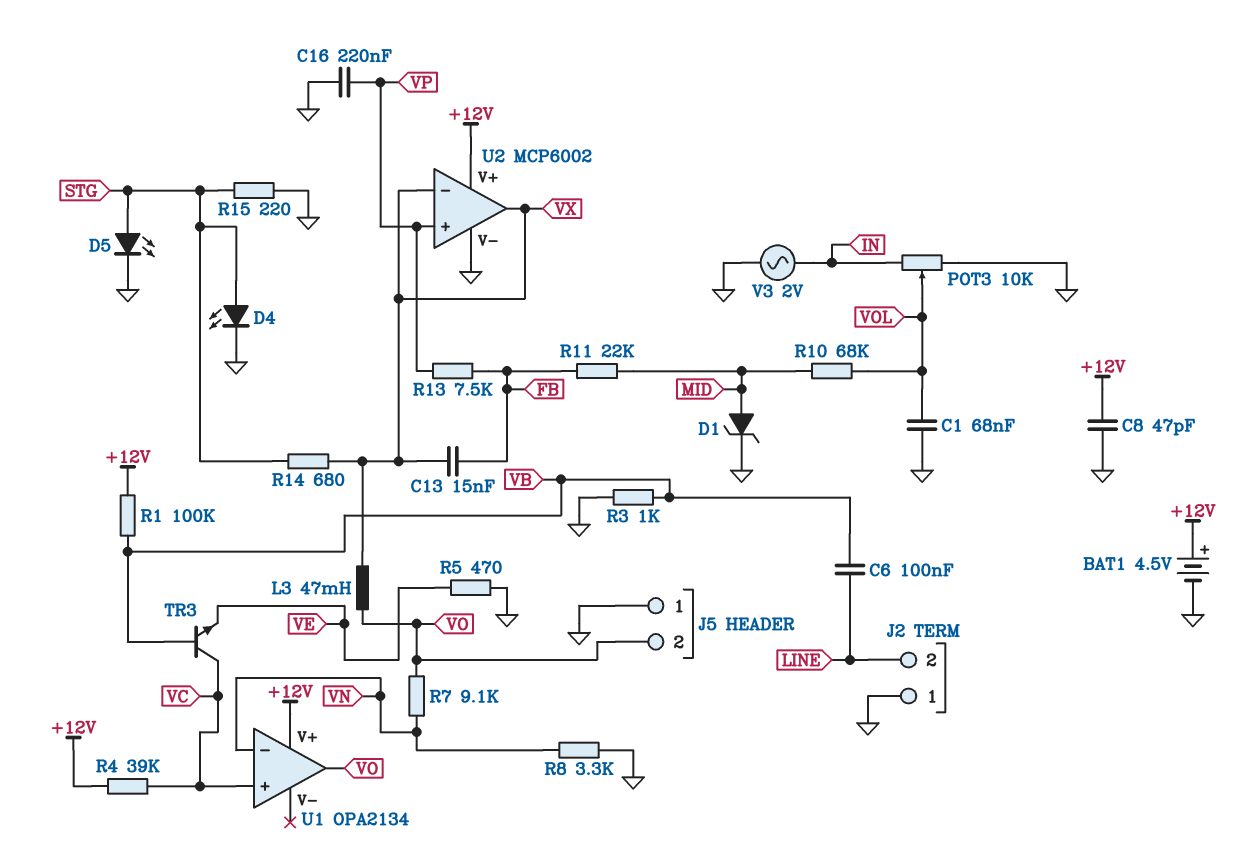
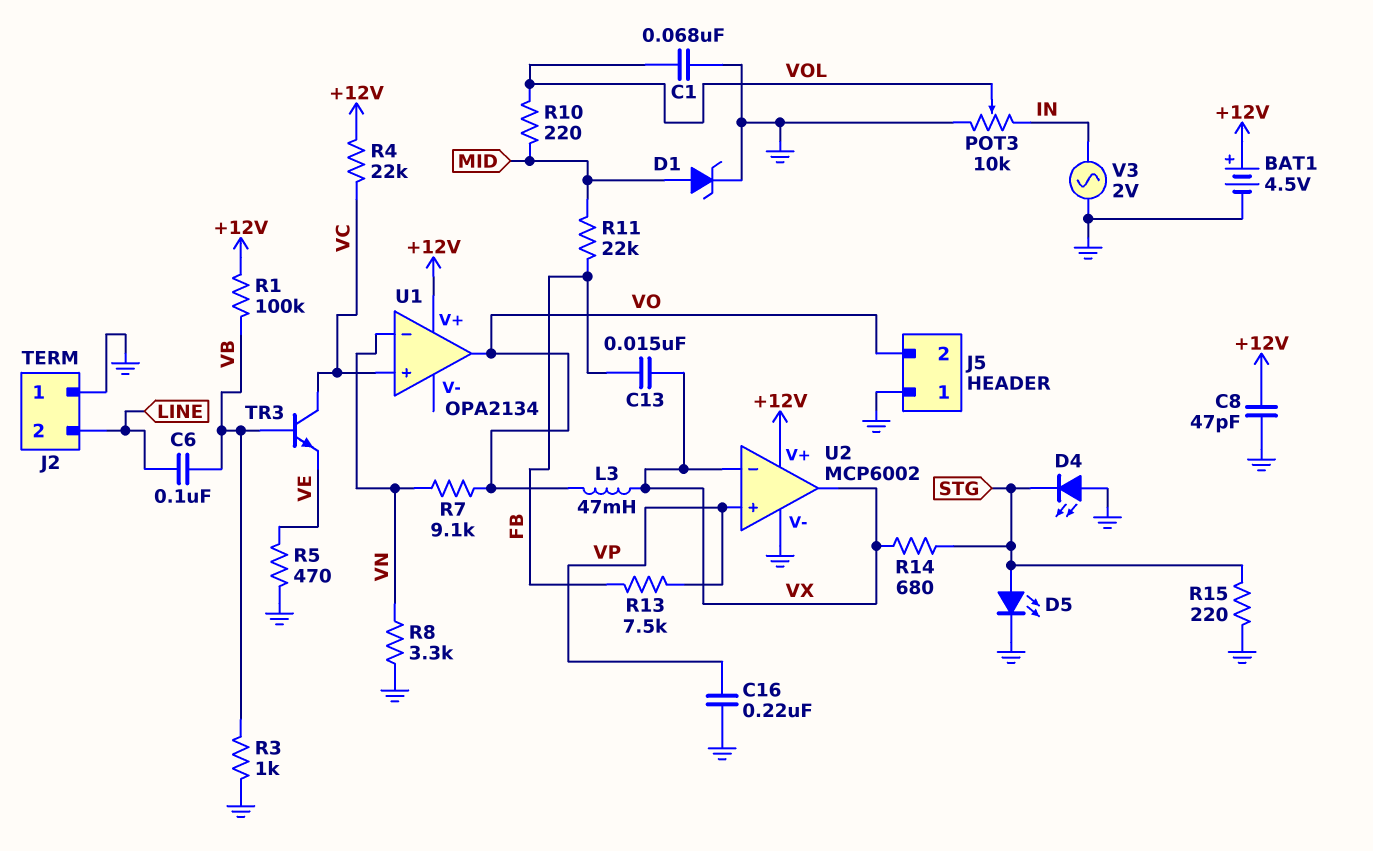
D4: LED (A STG, K GND) -> LED (A GND, K STG)
R4: 39k (+12V, VC) -> 22k (+12V, VC)
R10: 68k (MID, VOL) -> 220 (MID, VOL)

